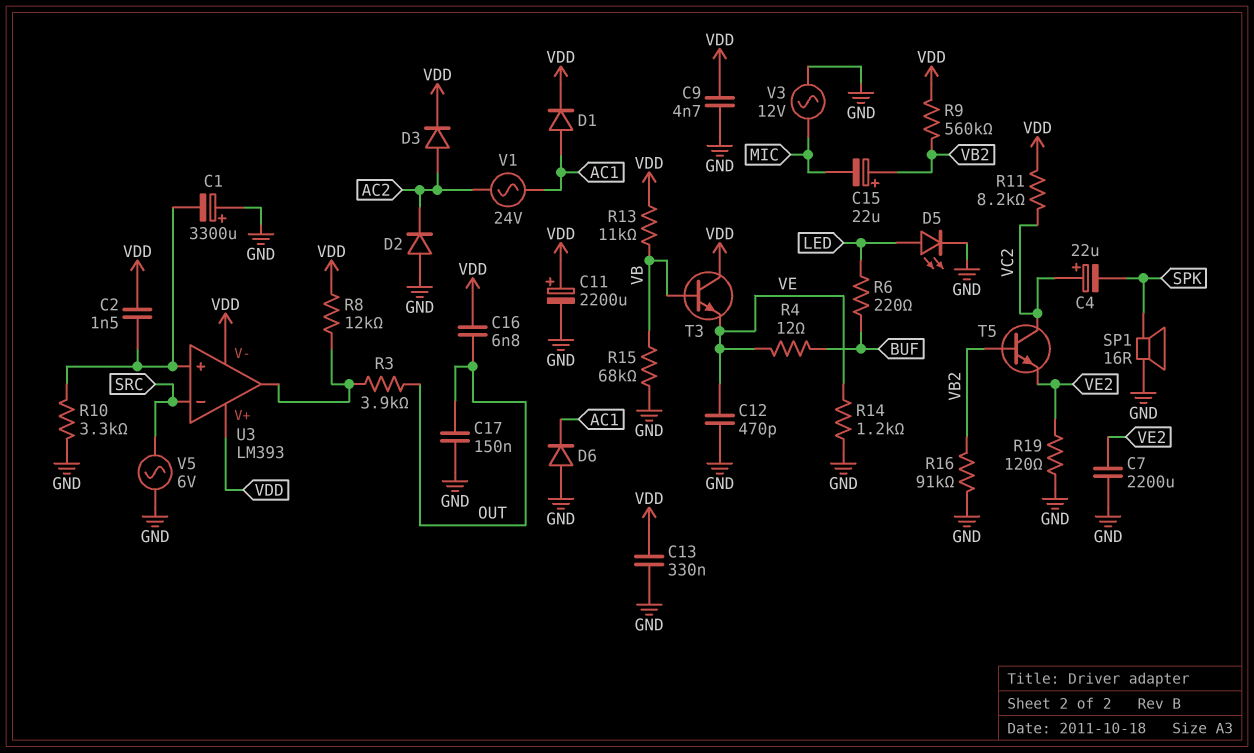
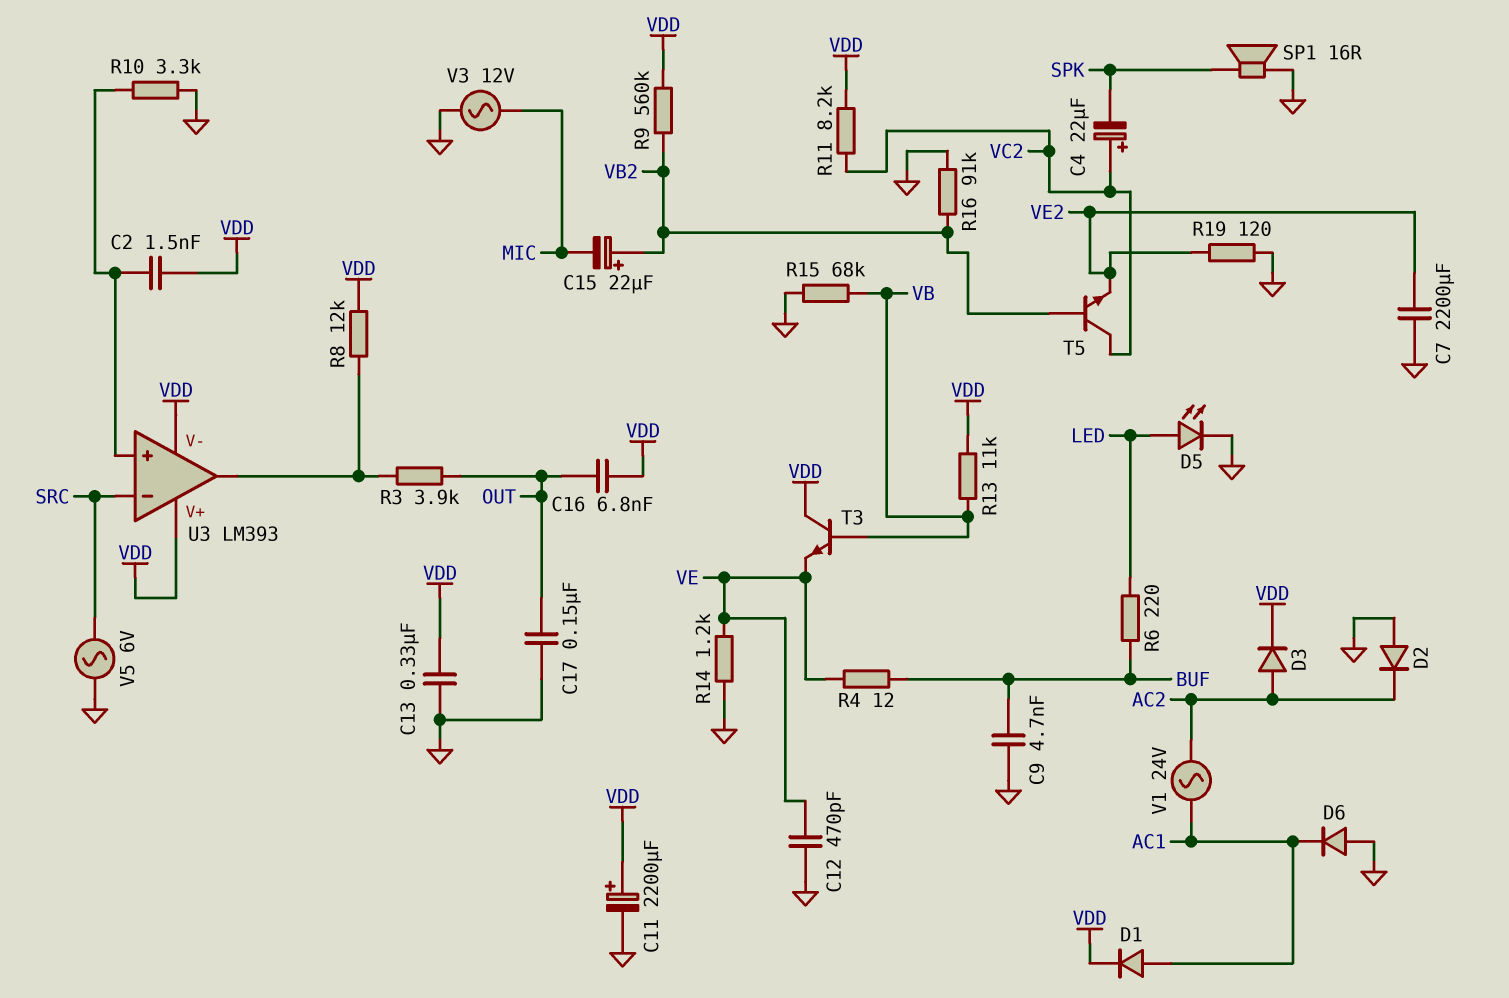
C1: 3300uF (plus GND, minus U3/in+) -> none
C9: 4.7nF (GND, VDD) -> 4.7nF (BUF, GND)

